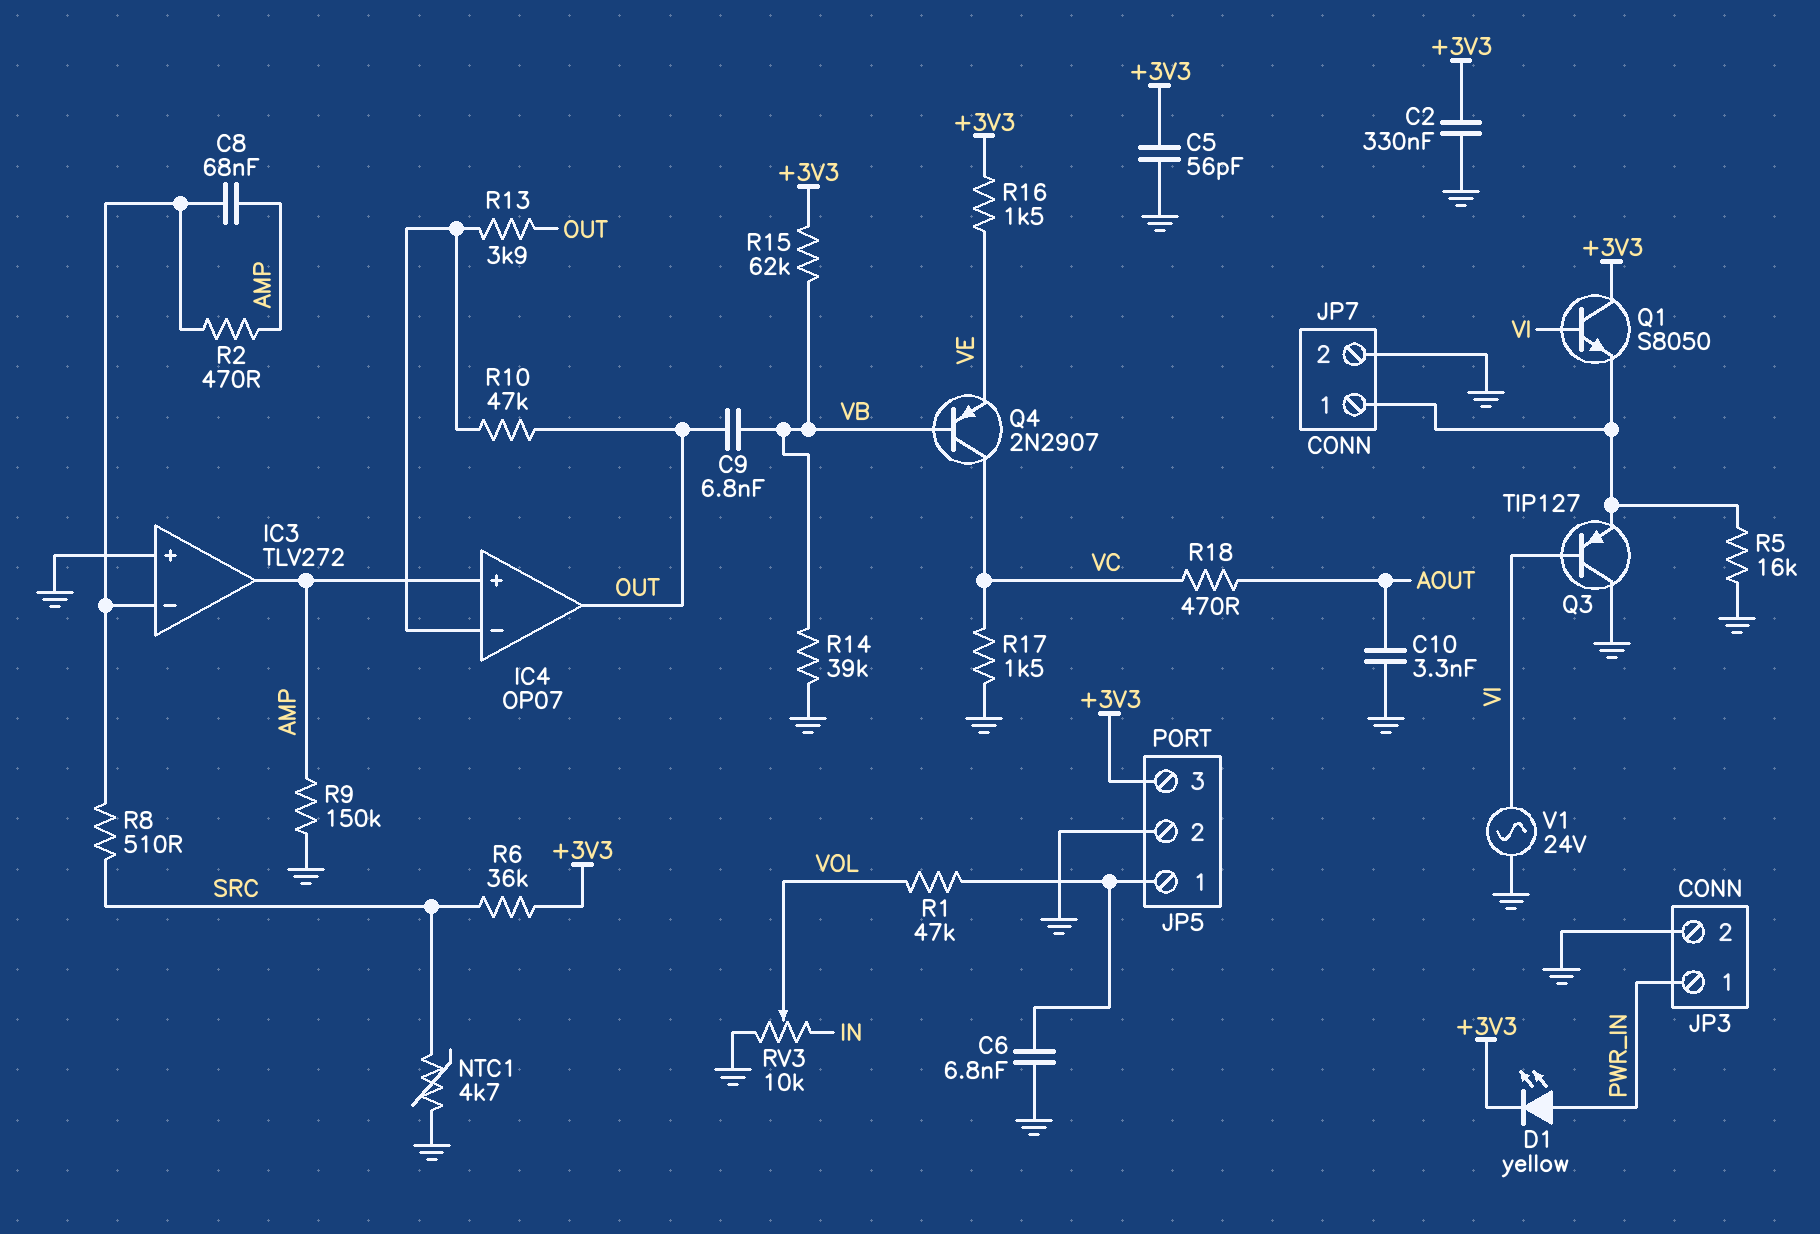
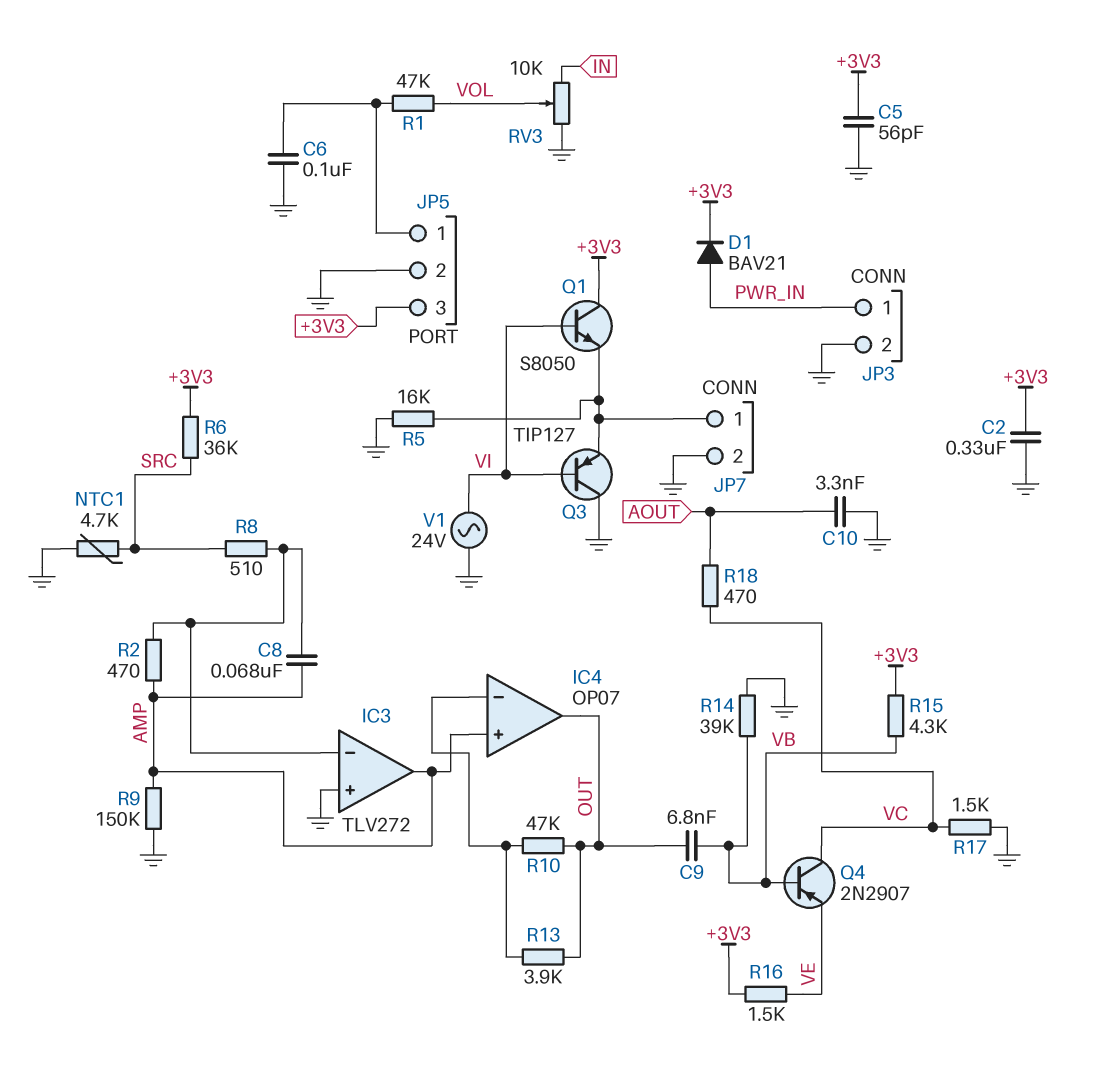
C6: 6.8nF (GND, JP5/1) -> 100nF (GND, JP5/1)
D1: LED yellow (A PWR_IN, K +3V3) -> diode BAV21 (A PWR_IN, K +3V3)
R15: 62k (+3V3, VB) -> 4.3k (+3V3, VB)

